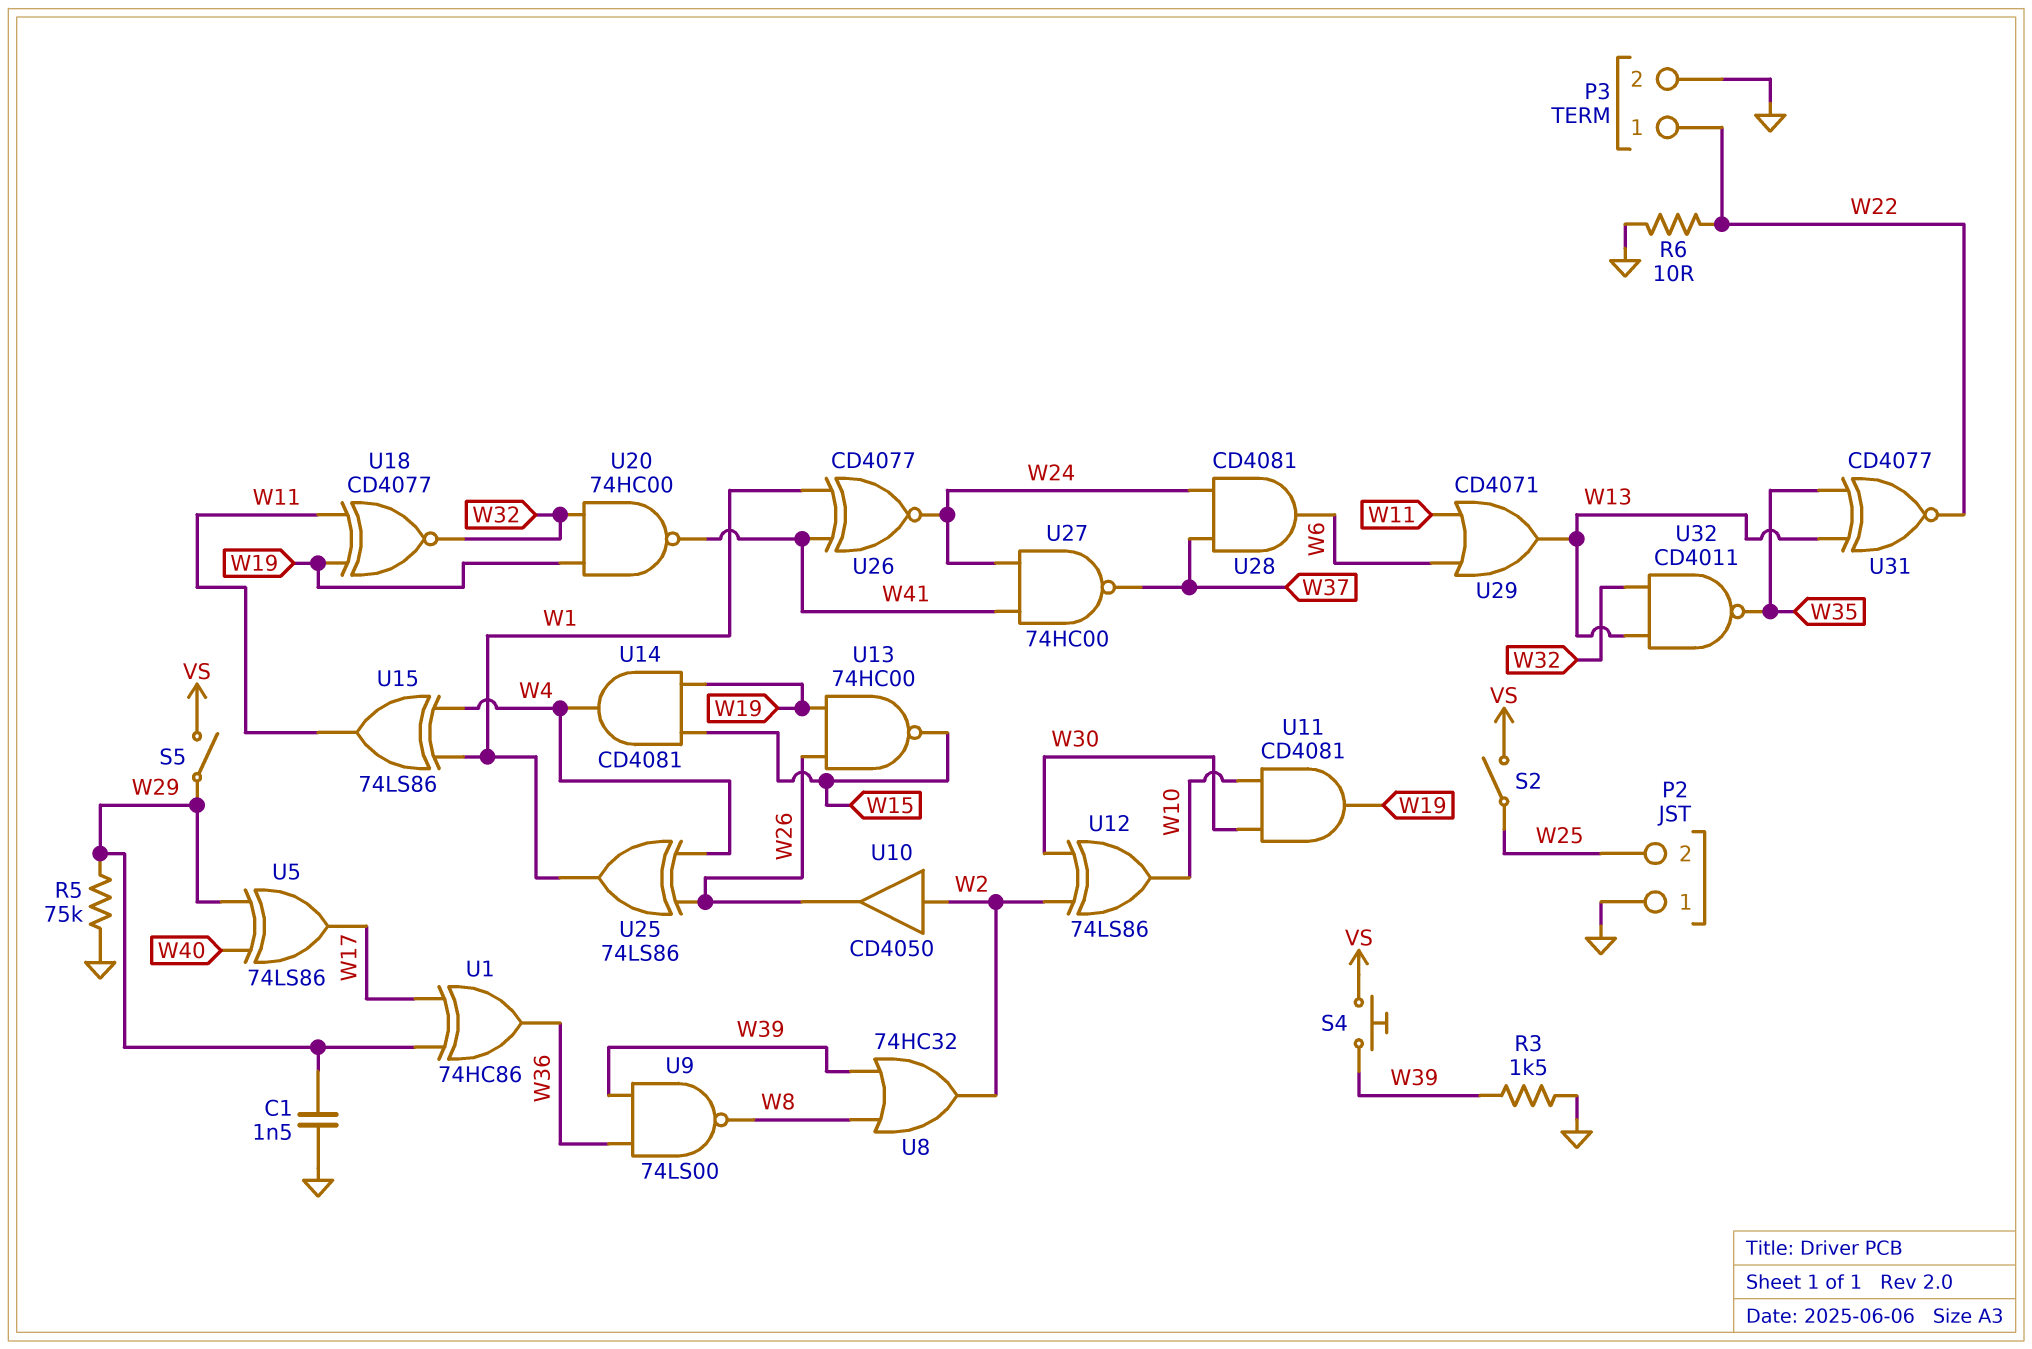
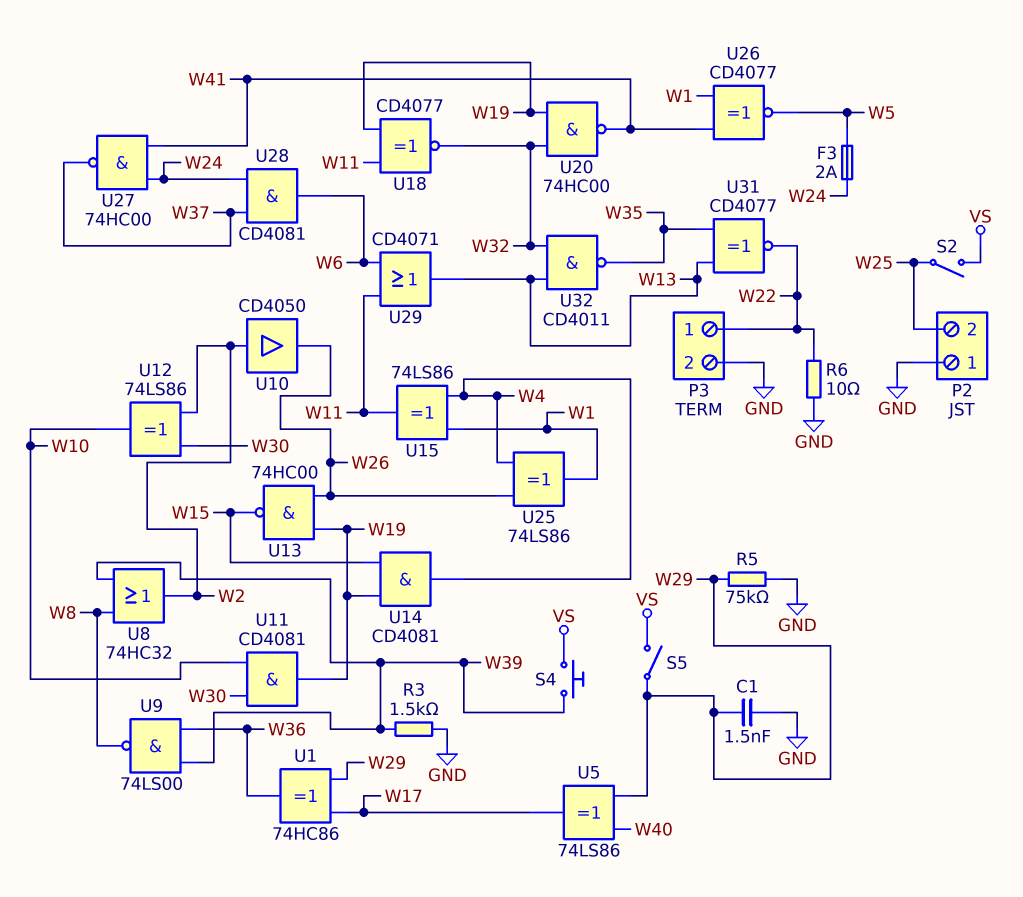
F3: none -> 2A (W5, W24)
U26: XNOR CD4077 (in W1, in W41, out W24) -> XNOR CD4077 (in W1, in W41, out W5)

